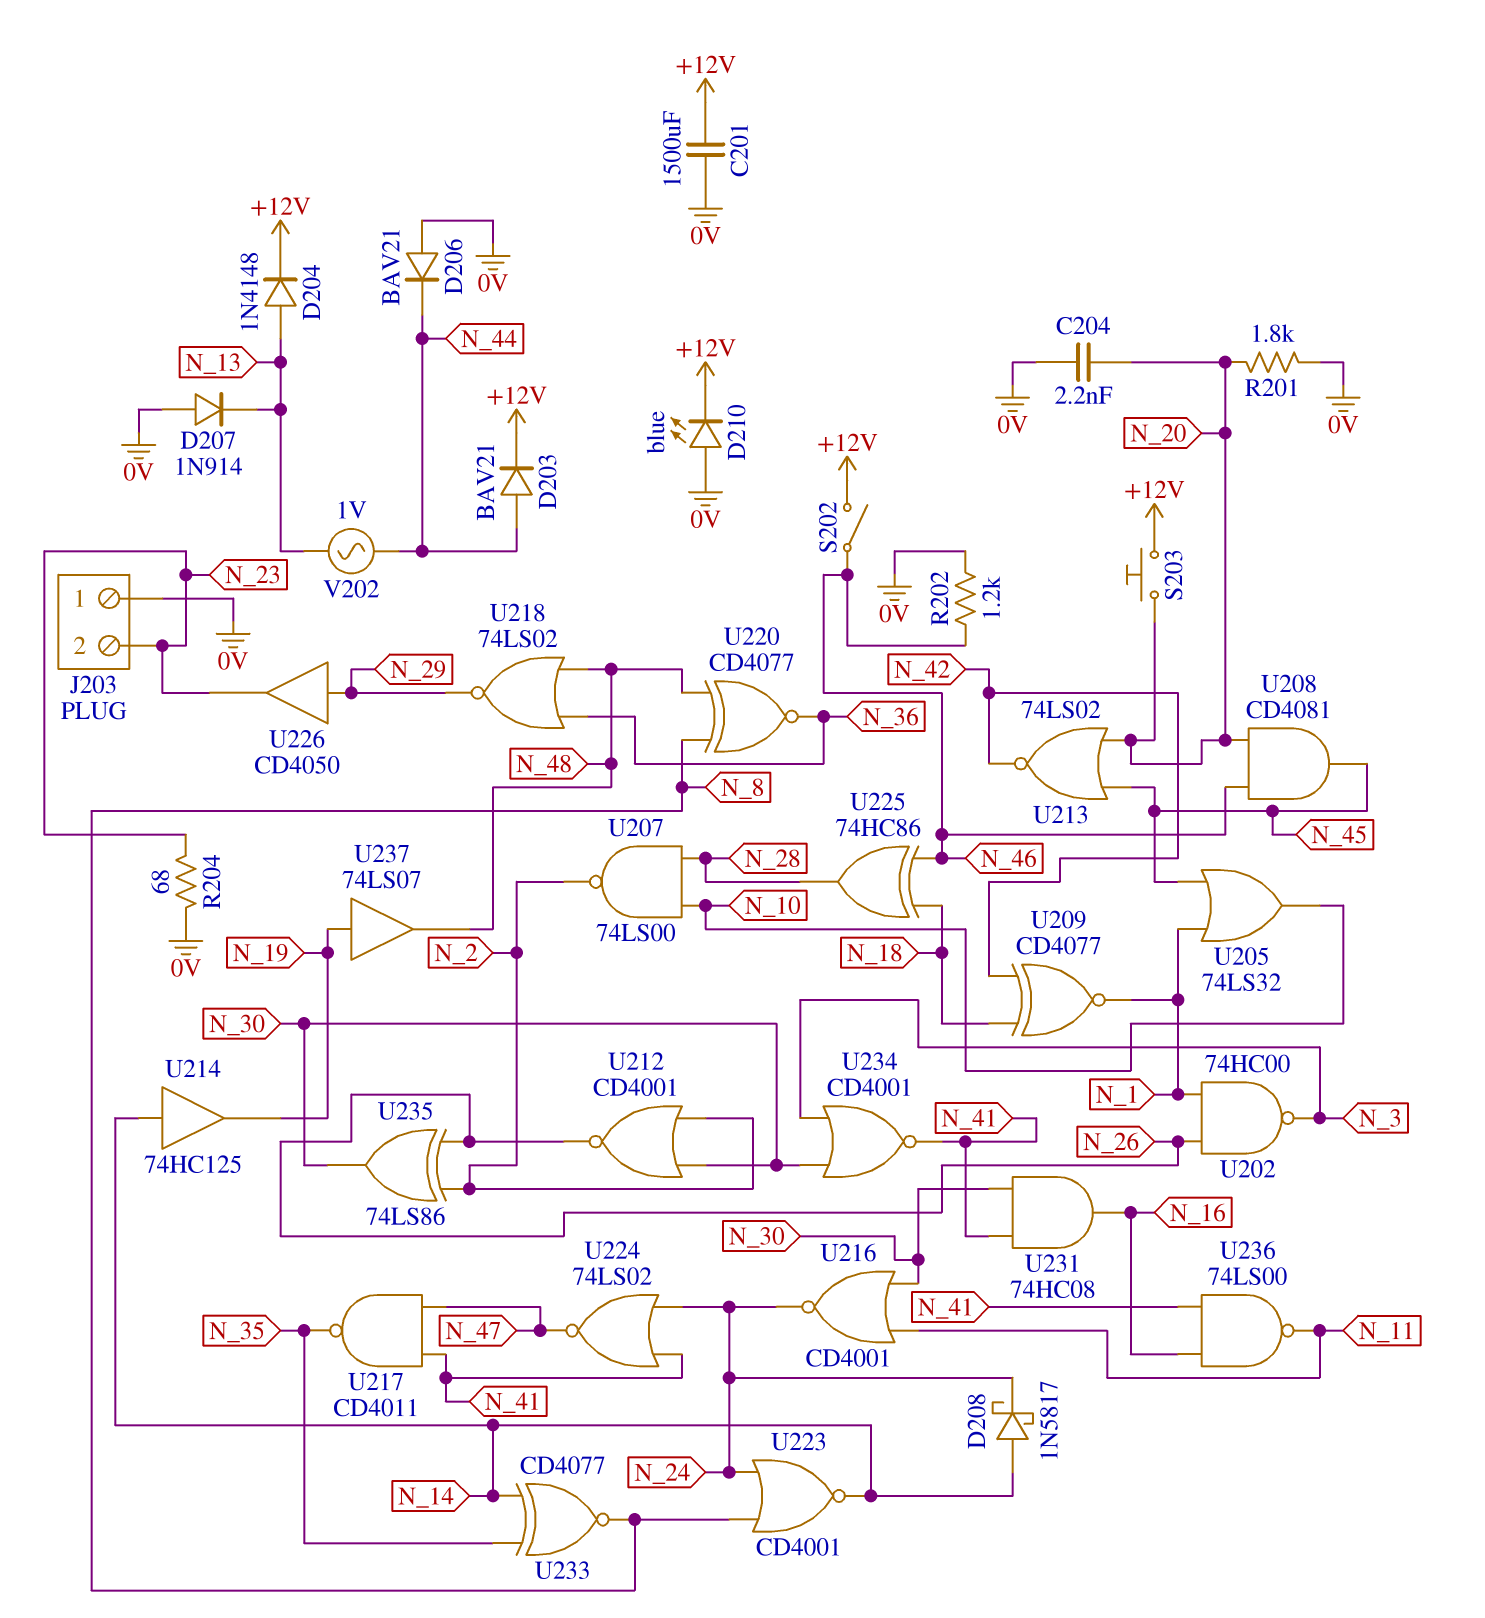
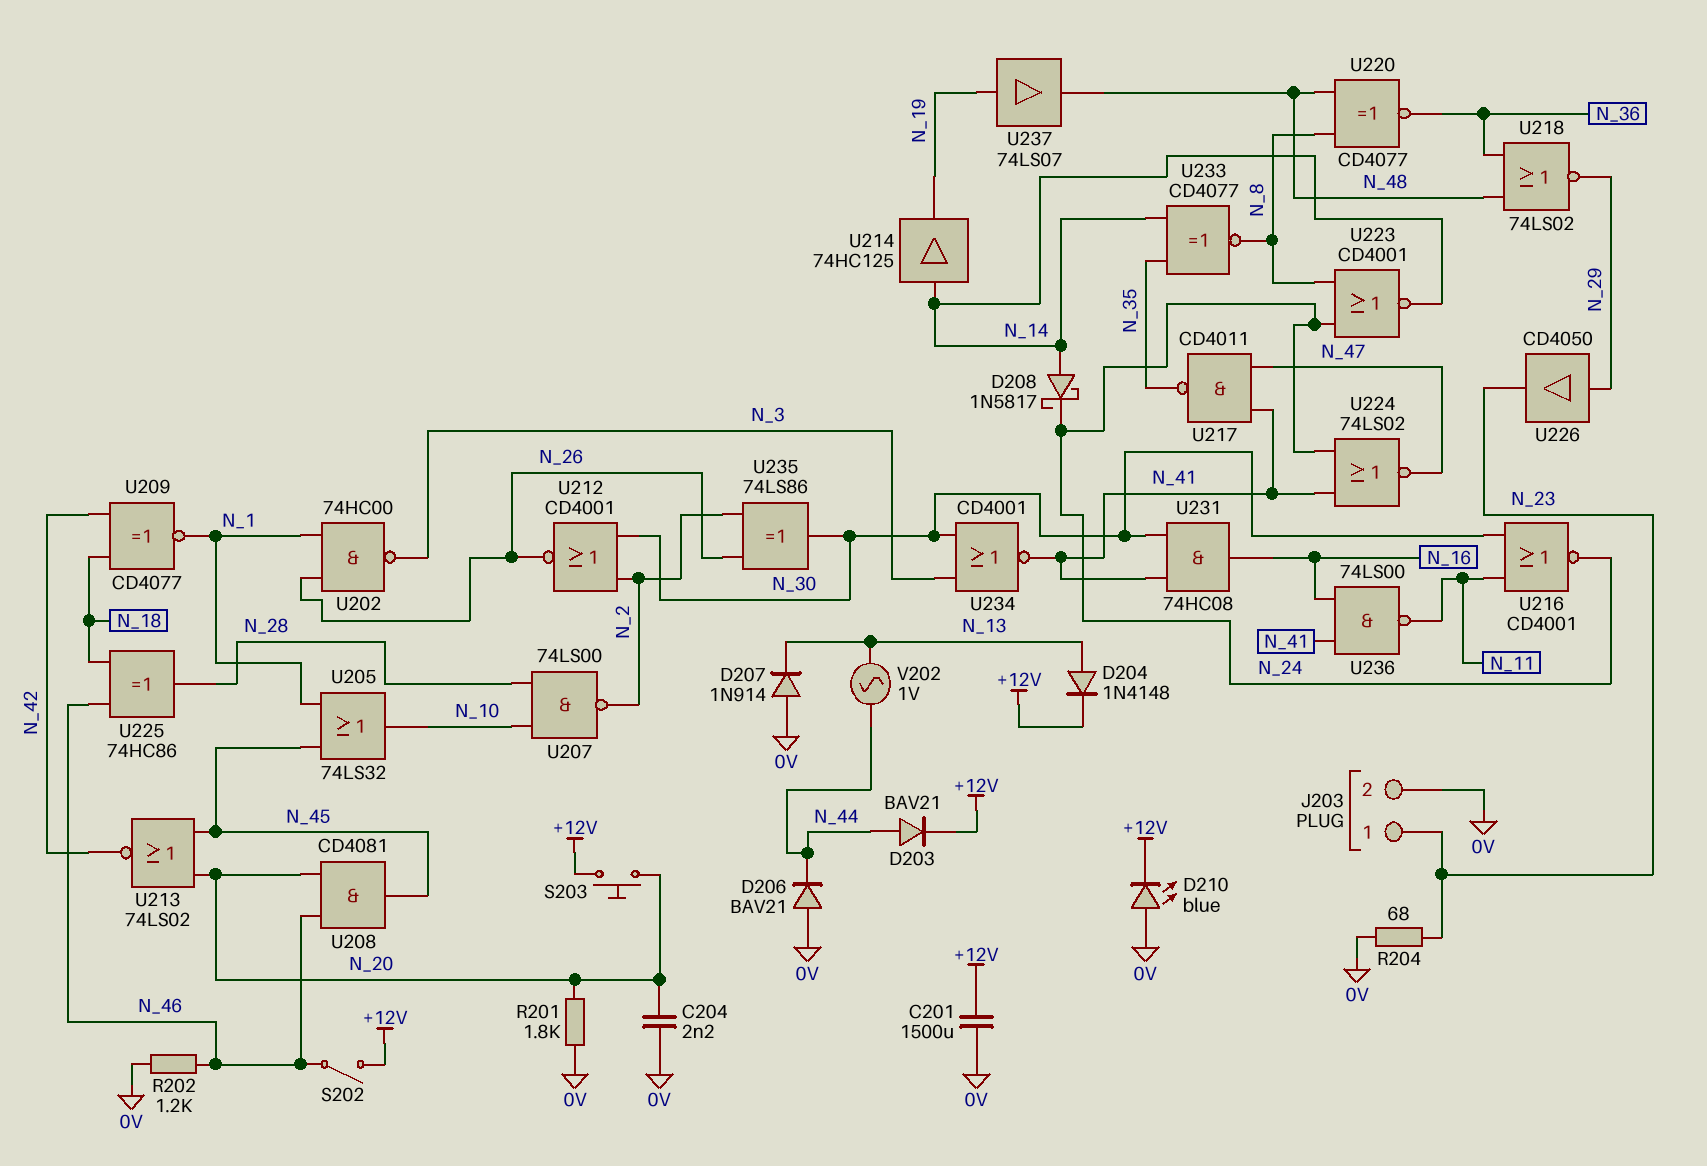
J203 pin 1: 0V -> N_23
J203 pin 2: N_23 -> 0V

